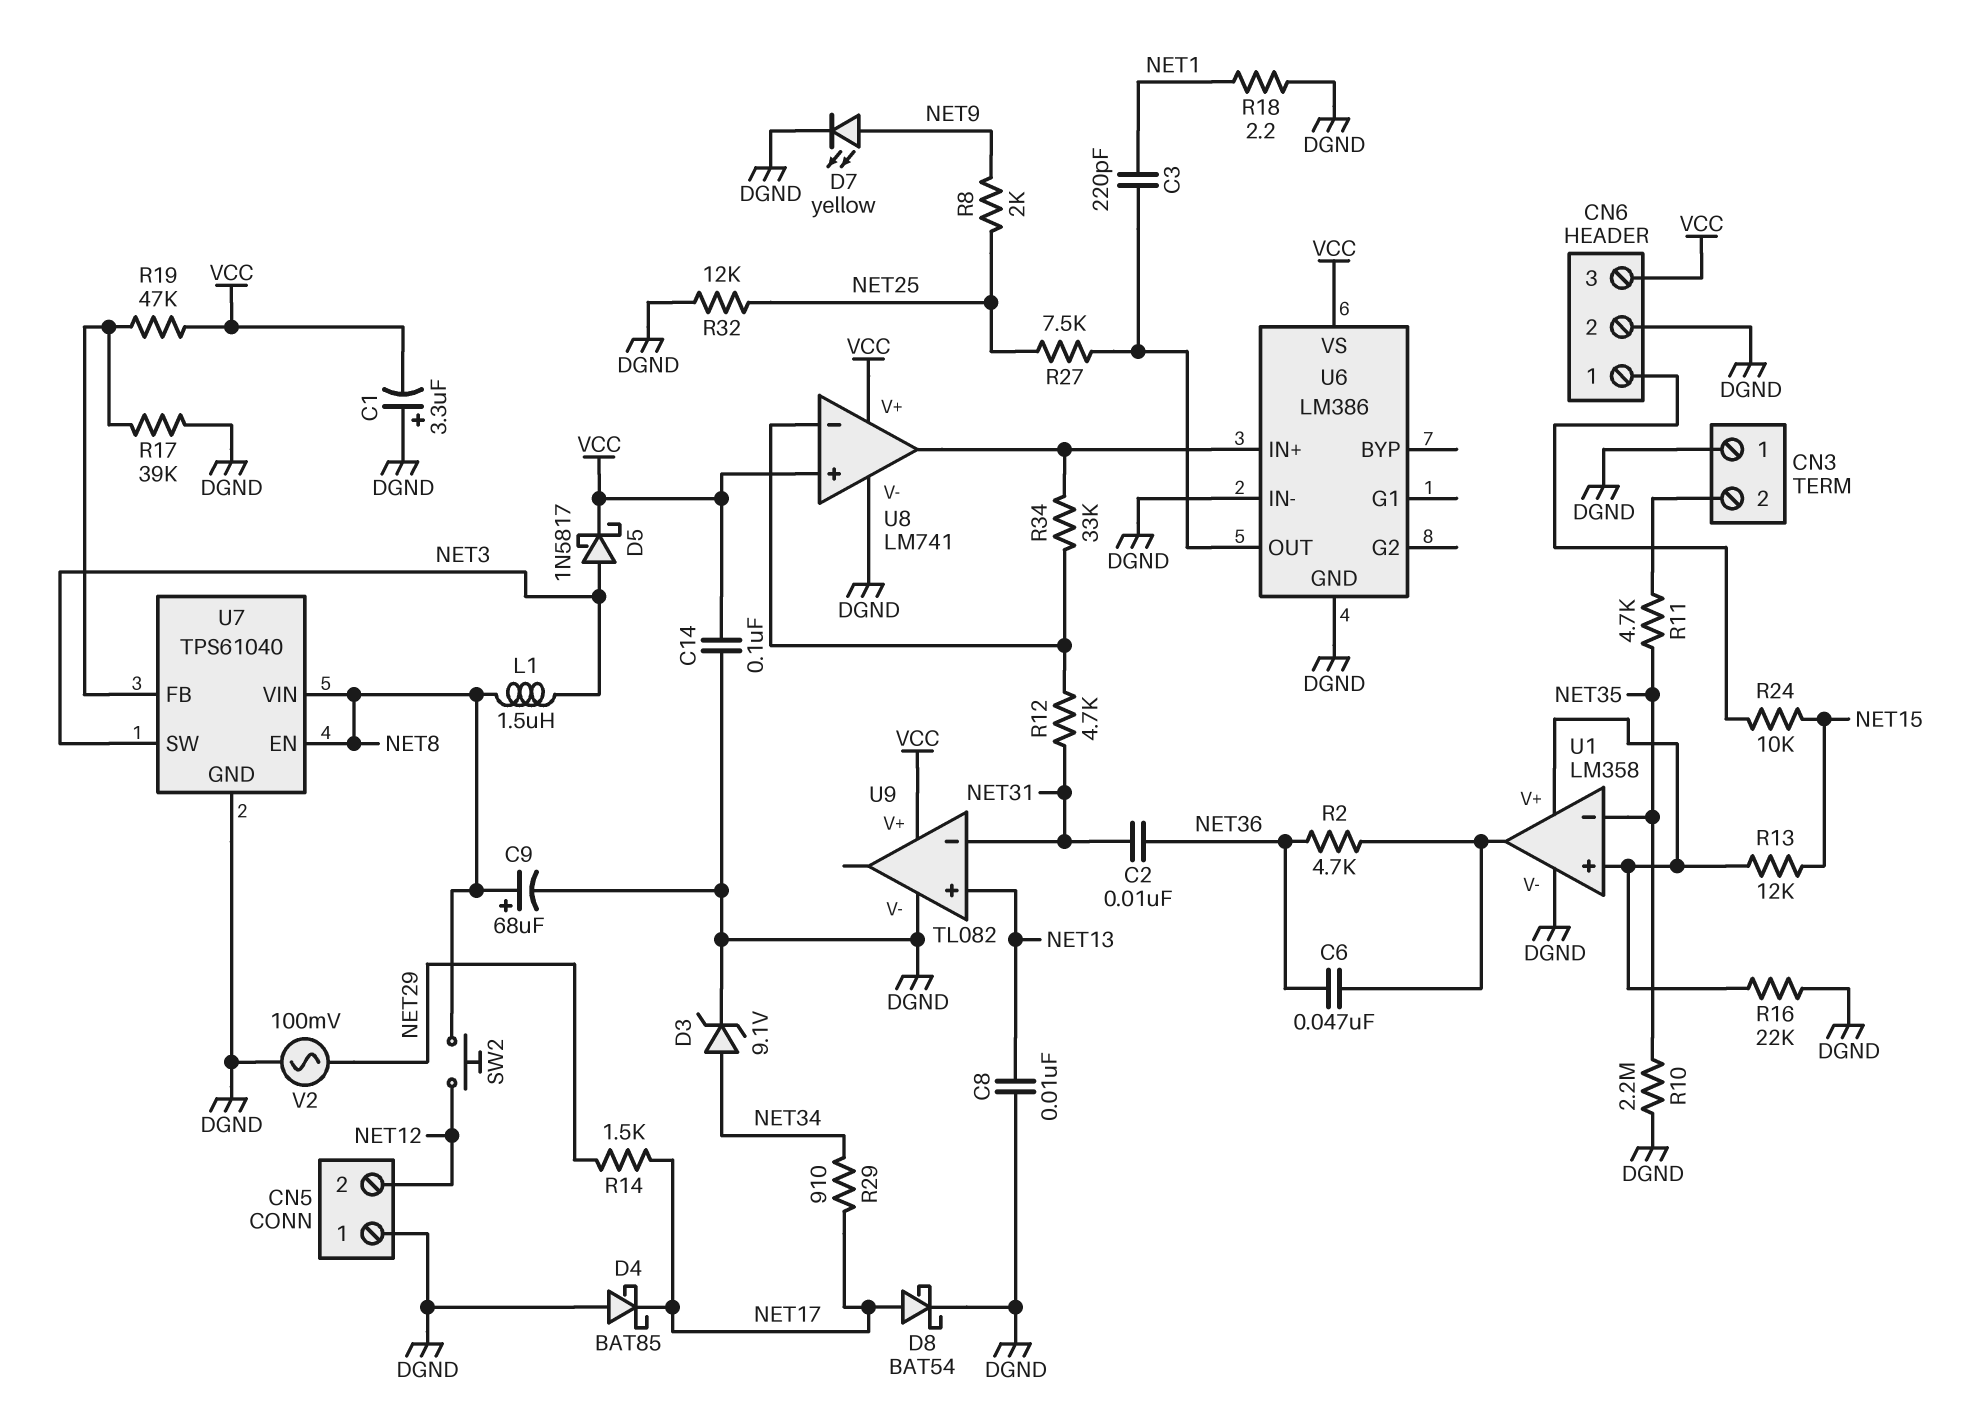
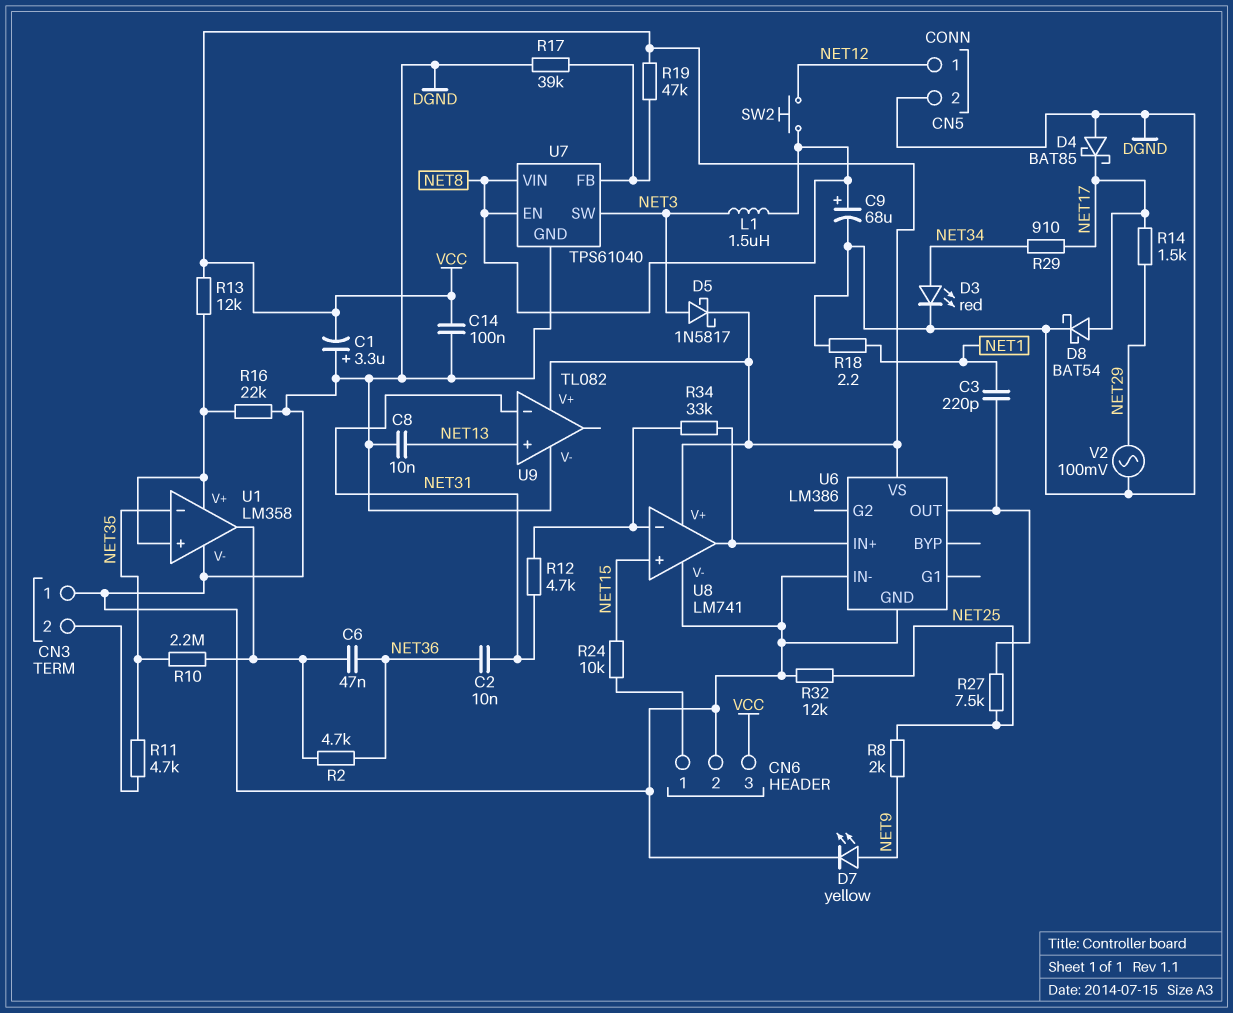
CN5 pin 1: DGND -> NET12
CN5 pin 2: NET12 -> DGND
D3: zener 9.1V (A NET34, K DGND) -> LED red (A NET34, K DGND)
R10: 2.2M (DGND, NET35) -> 2.2M (NET35, U1/out)
R13: 12k (NET15, U1/V+) -> 12k (U1/V+, VCC)
U8 pin in+: VCC -> NET15

